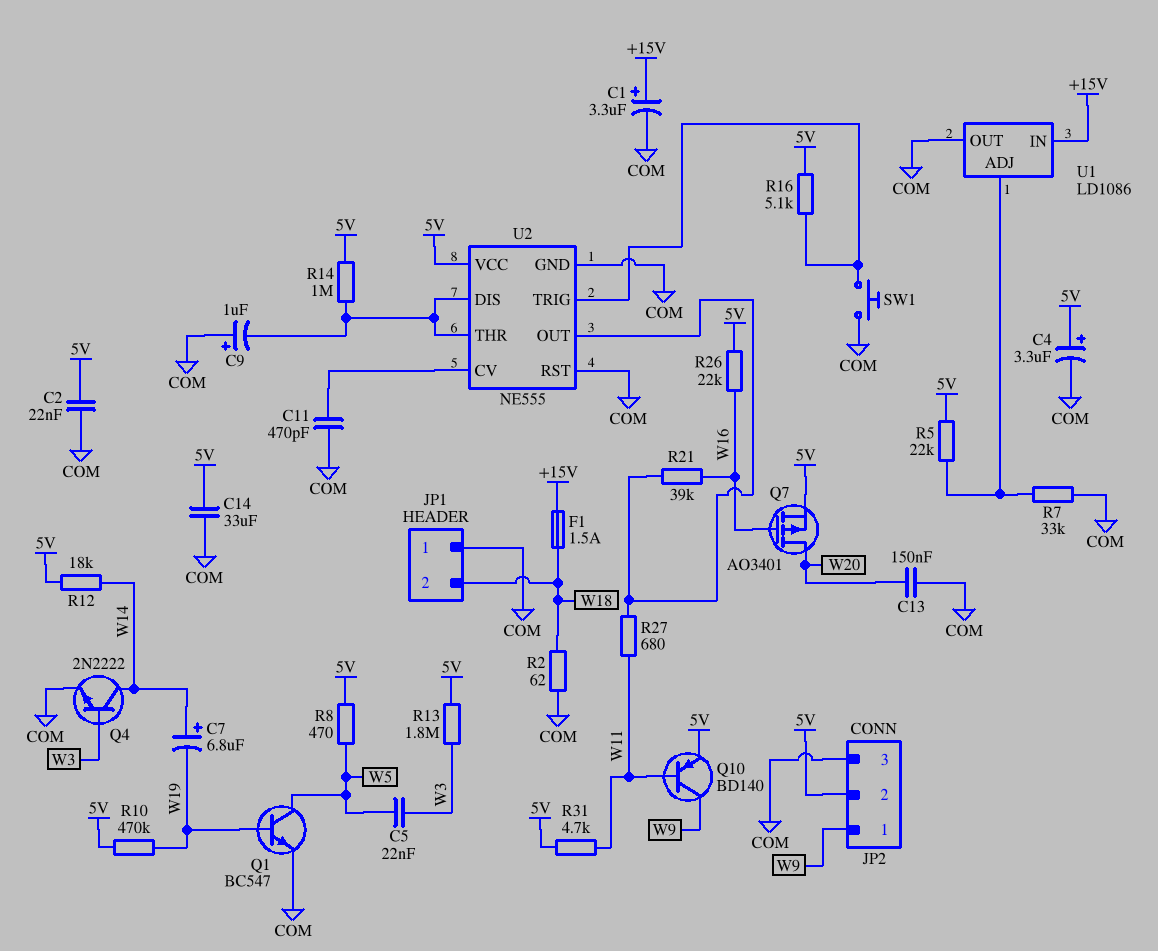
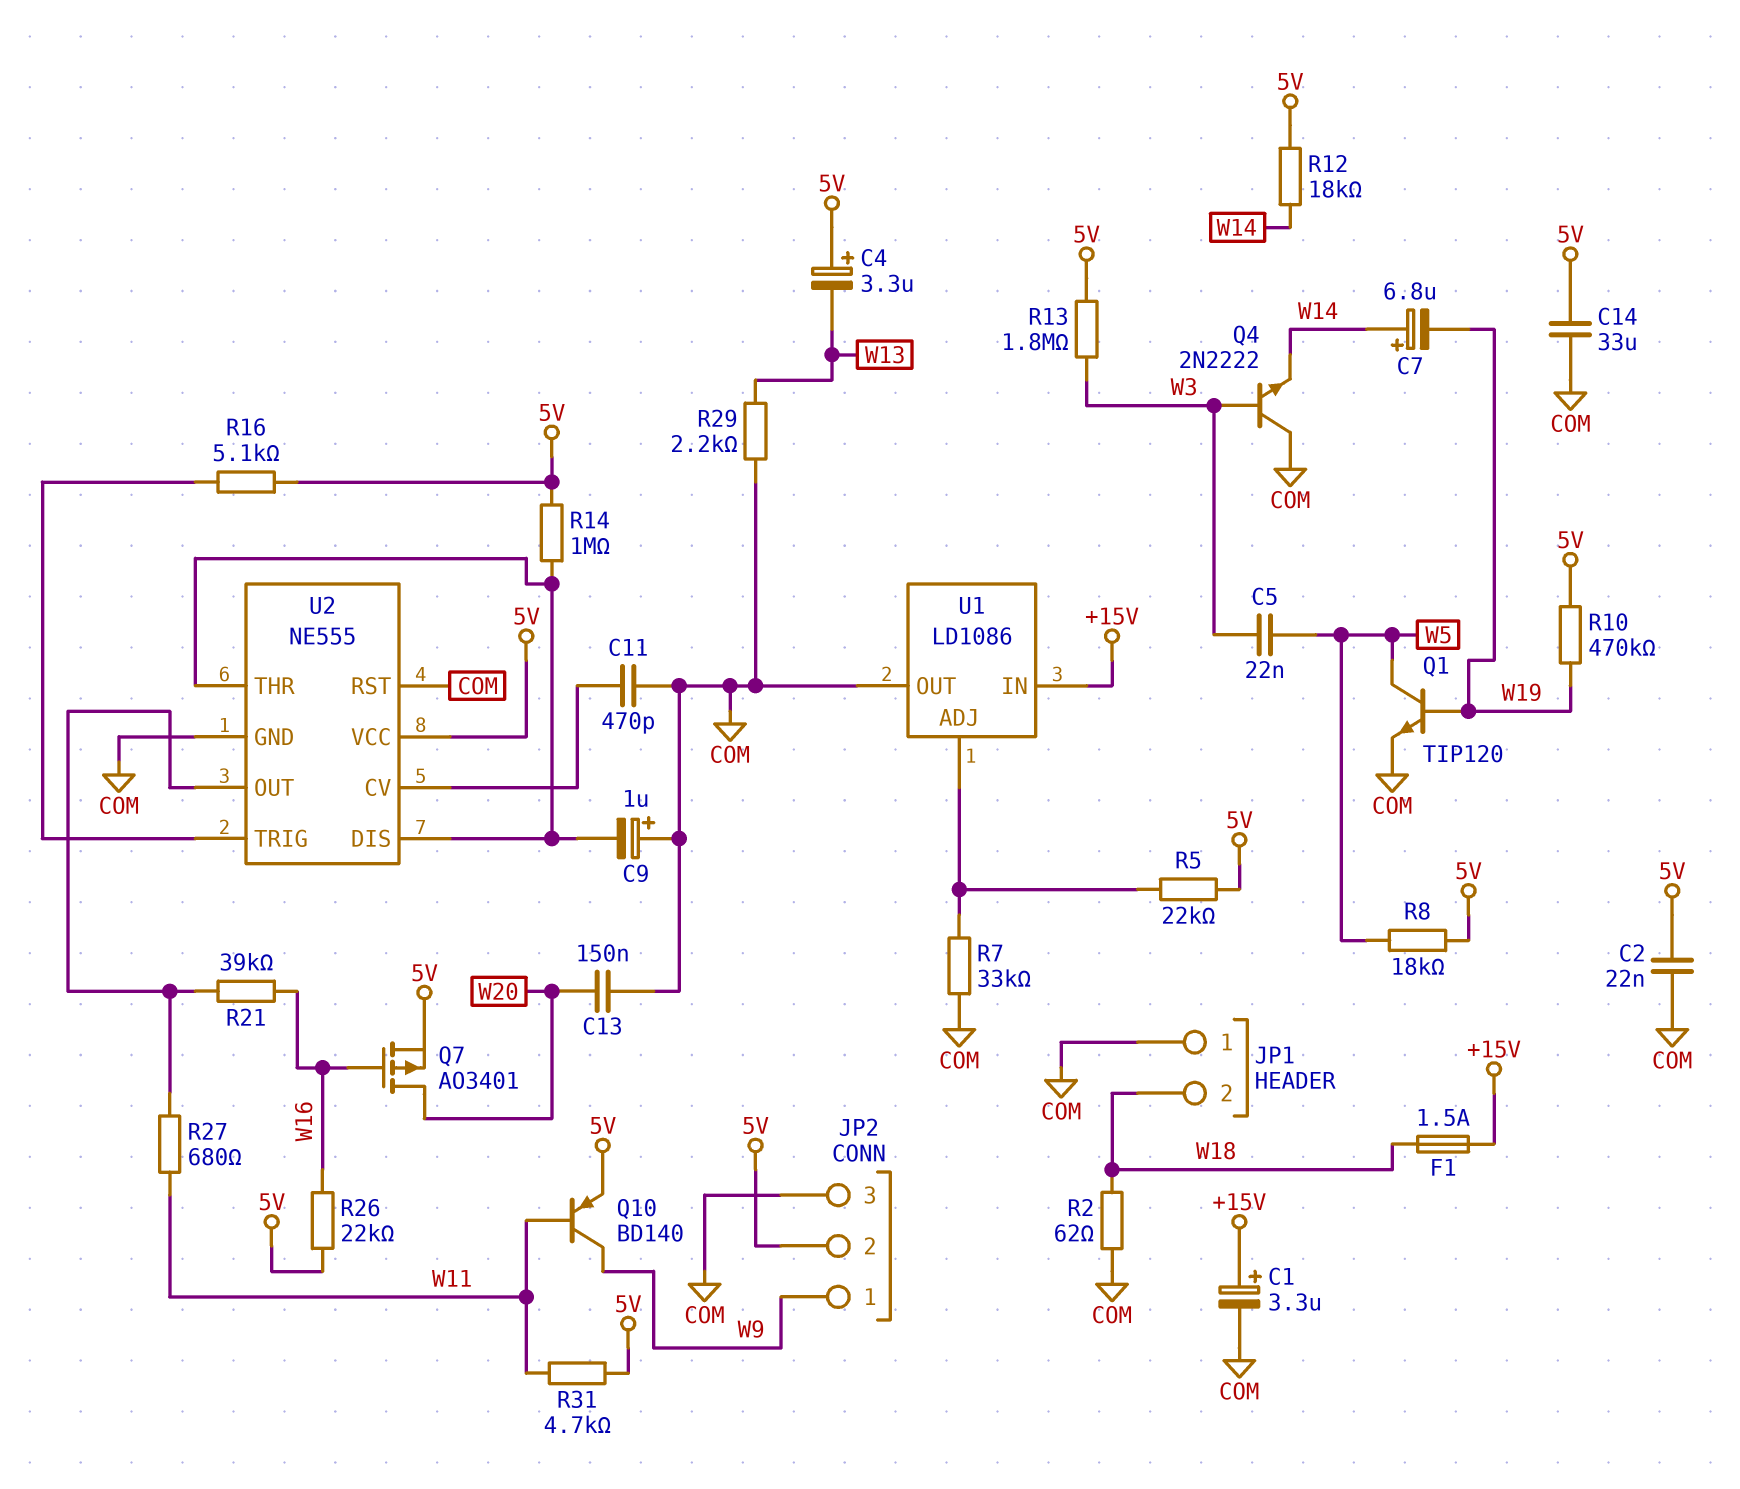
C4: 3.3uF (plus 5V, minus COM) -> 3.3uF (plus 5V, minus W13)
Q1: NPN BC547 (B W19, C W5, E COM) -> NPN TIP120 (B W19, C W5, E COM)
Q4: NPN 2N2222 (B W3, C W14, E COM) -> NPN 2N2222 (B W3, C COM, E W14)
R8: 470 (5V, W5) -> 18k (5V, W5)
R29: none -> 2.2k (COM, W13)
SW1: button (COM, U2/TRIG) -> none

